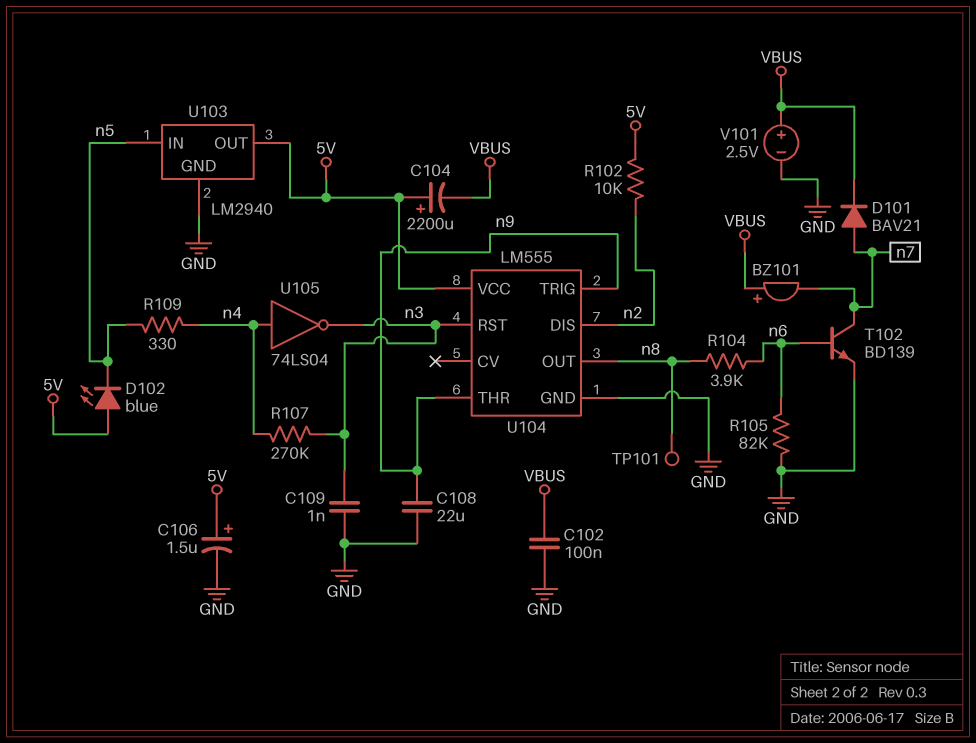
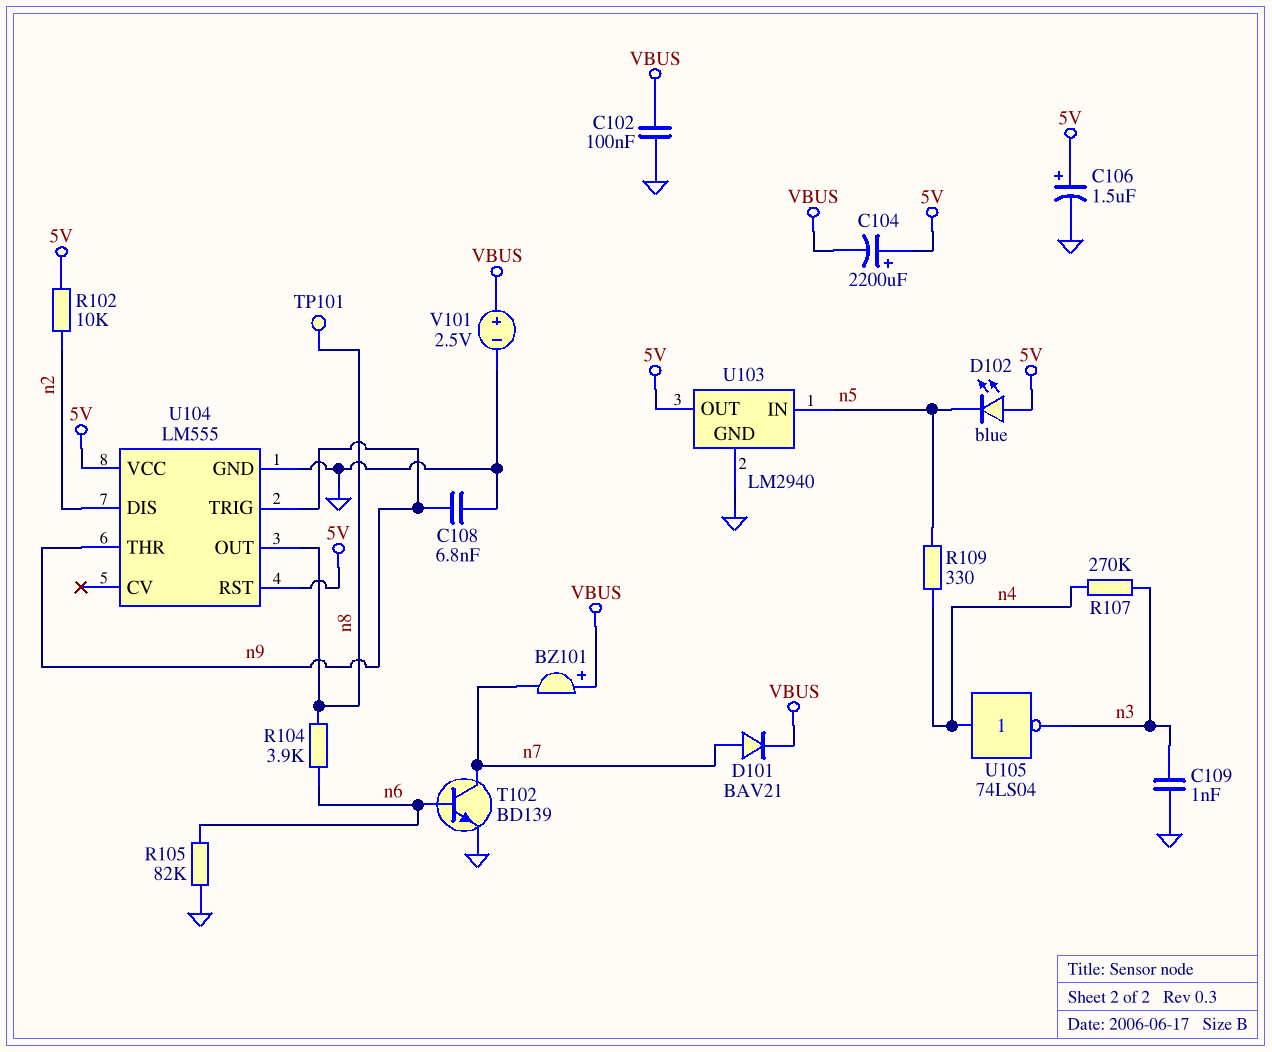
C108: 22uF (GND, n9) -> 6.8nF (GND, n9)
U104 pin RST: n3 -> 5V

